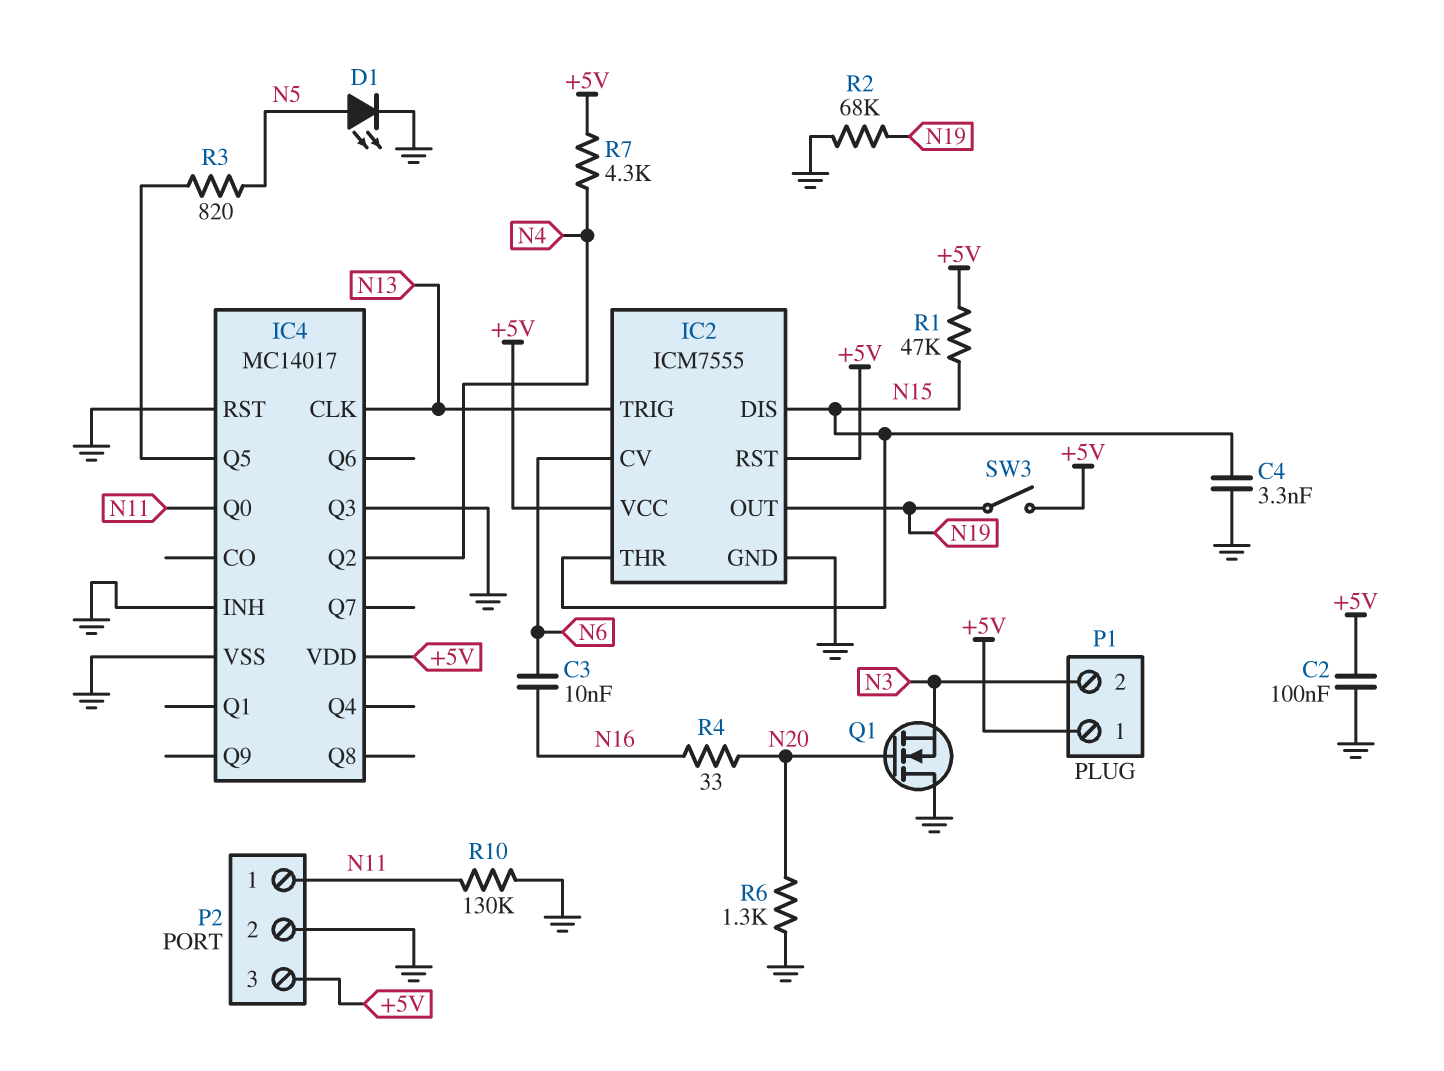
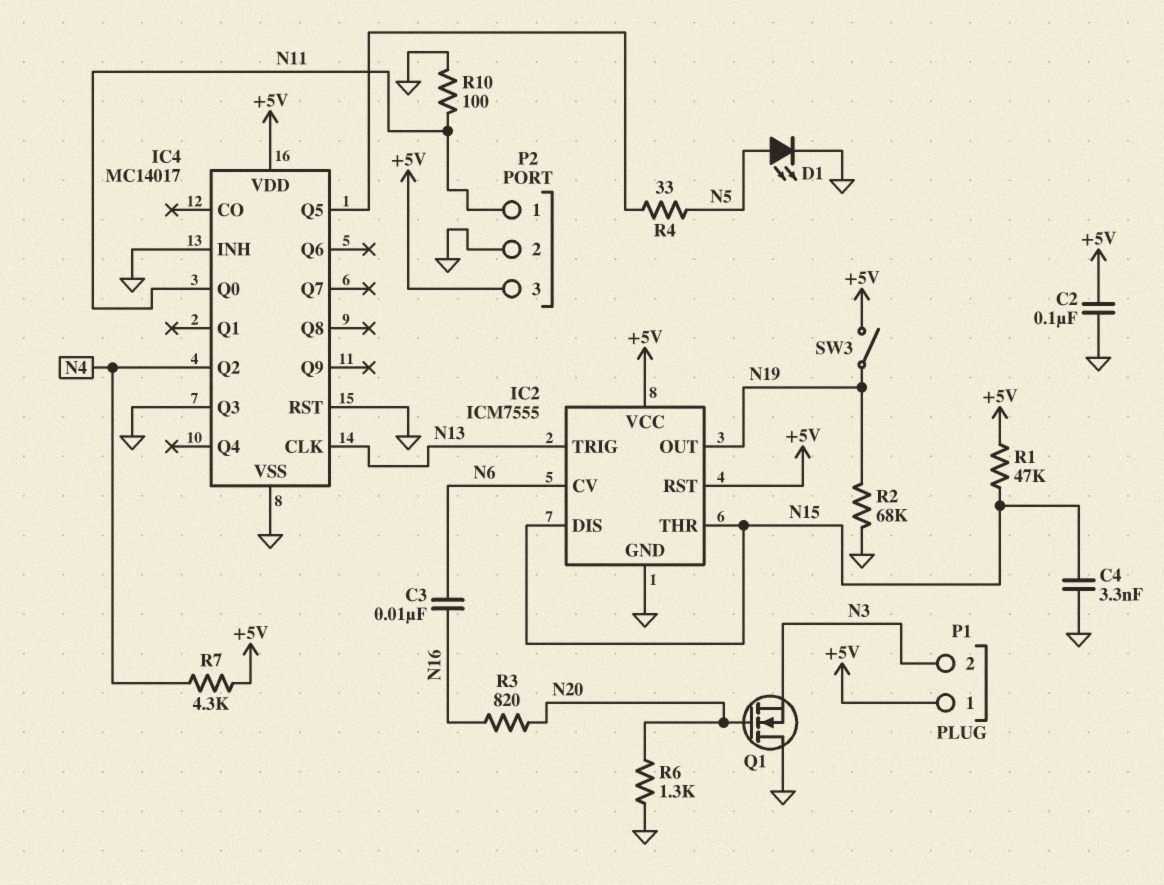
R3: 820 (IC4/Q5, N5) -> 820 (N16, N20)
R4: 33 (N16, N20) -> 33 (IC4/Q5, N5)
R10: 130k (GND, N11) -> 100 (GND, N11)

